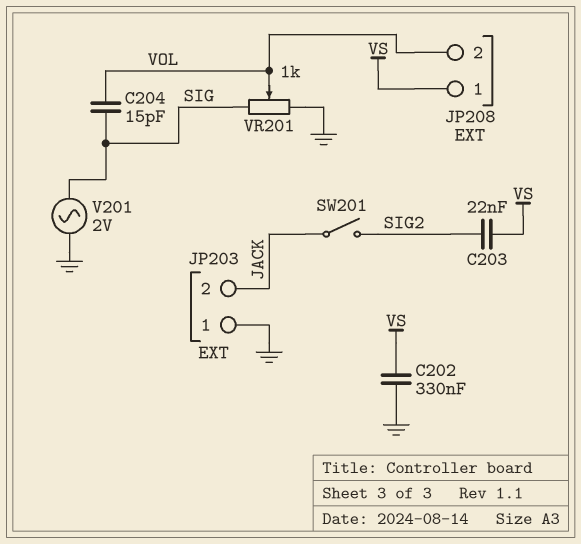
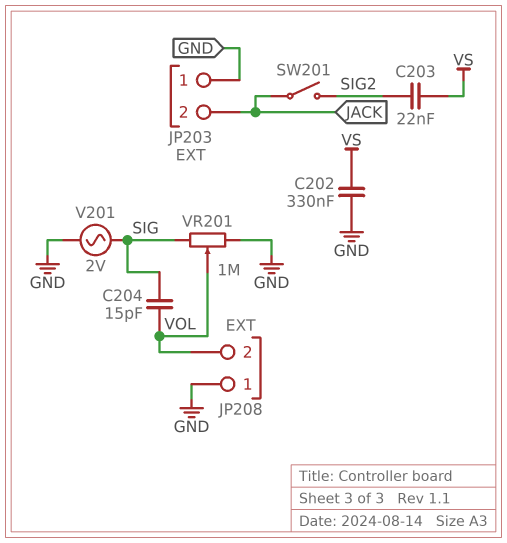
JP208 pin 1: VS -> GND
VR201: 1k (GND, SIG, wiper VOL) -> 1M (GND, SIG, wiper VOL)

